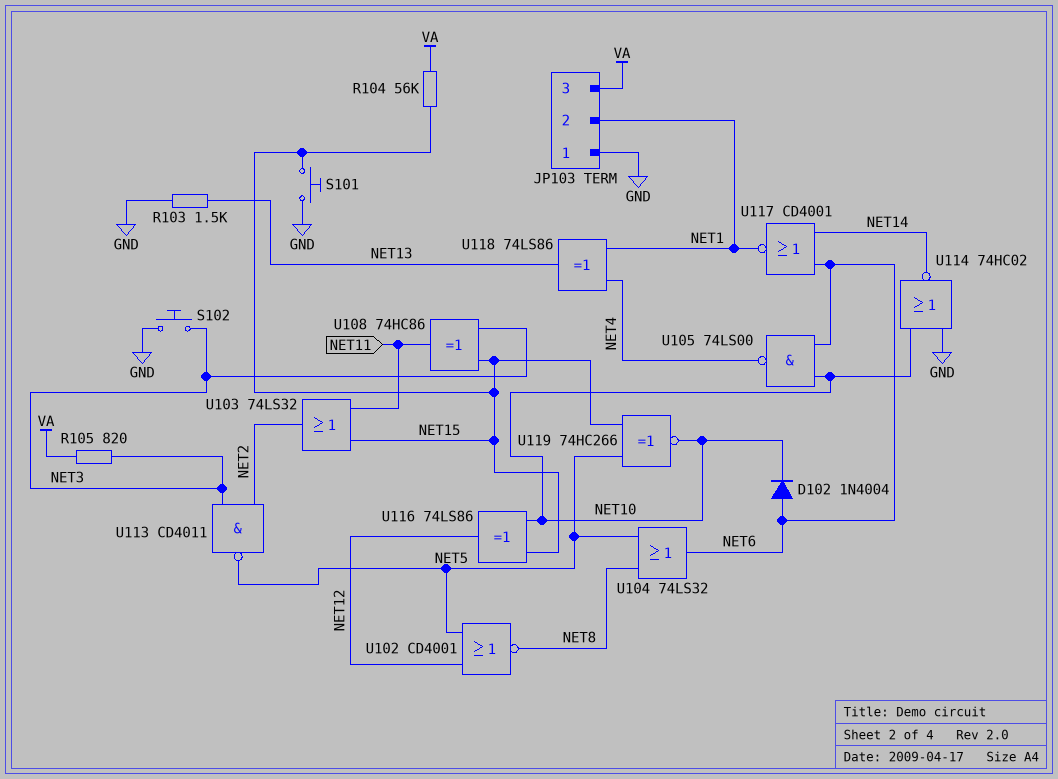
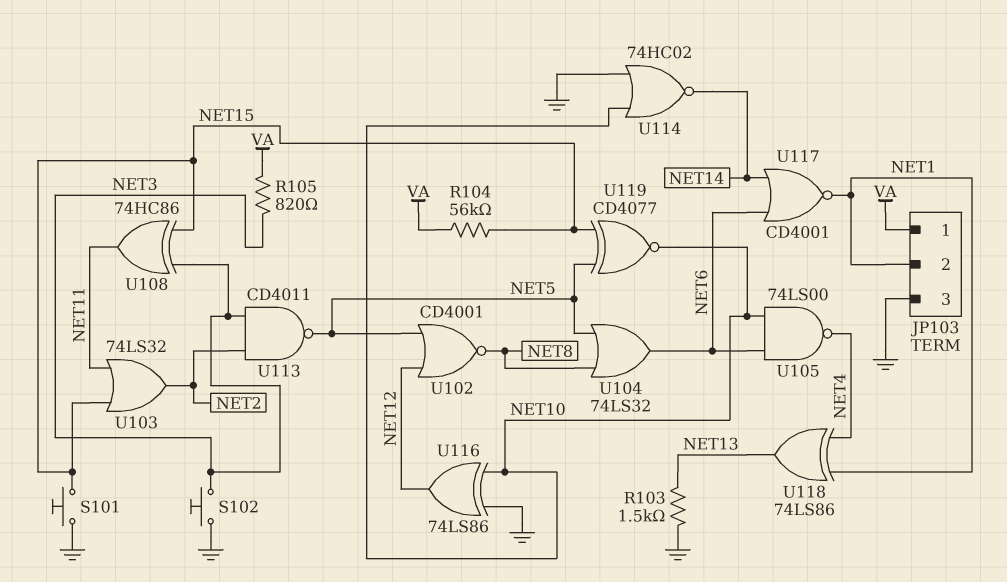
D102: diode 1N4004 (A NET6, K NET10) -> none
JP103 pin 1: GND -> VA
JP103 pin 3: VA -> GND
U116: XOR 74LS86 (in NET10, in NET15, out NET12) -> XOR 74LS86 (in GND, in NET10, out NET12)
U119: XNOR 74HC266 (in NET5, in NET15, out NET10) -> XNOR CD4077 (in NET5, in NET15, out NET10)

